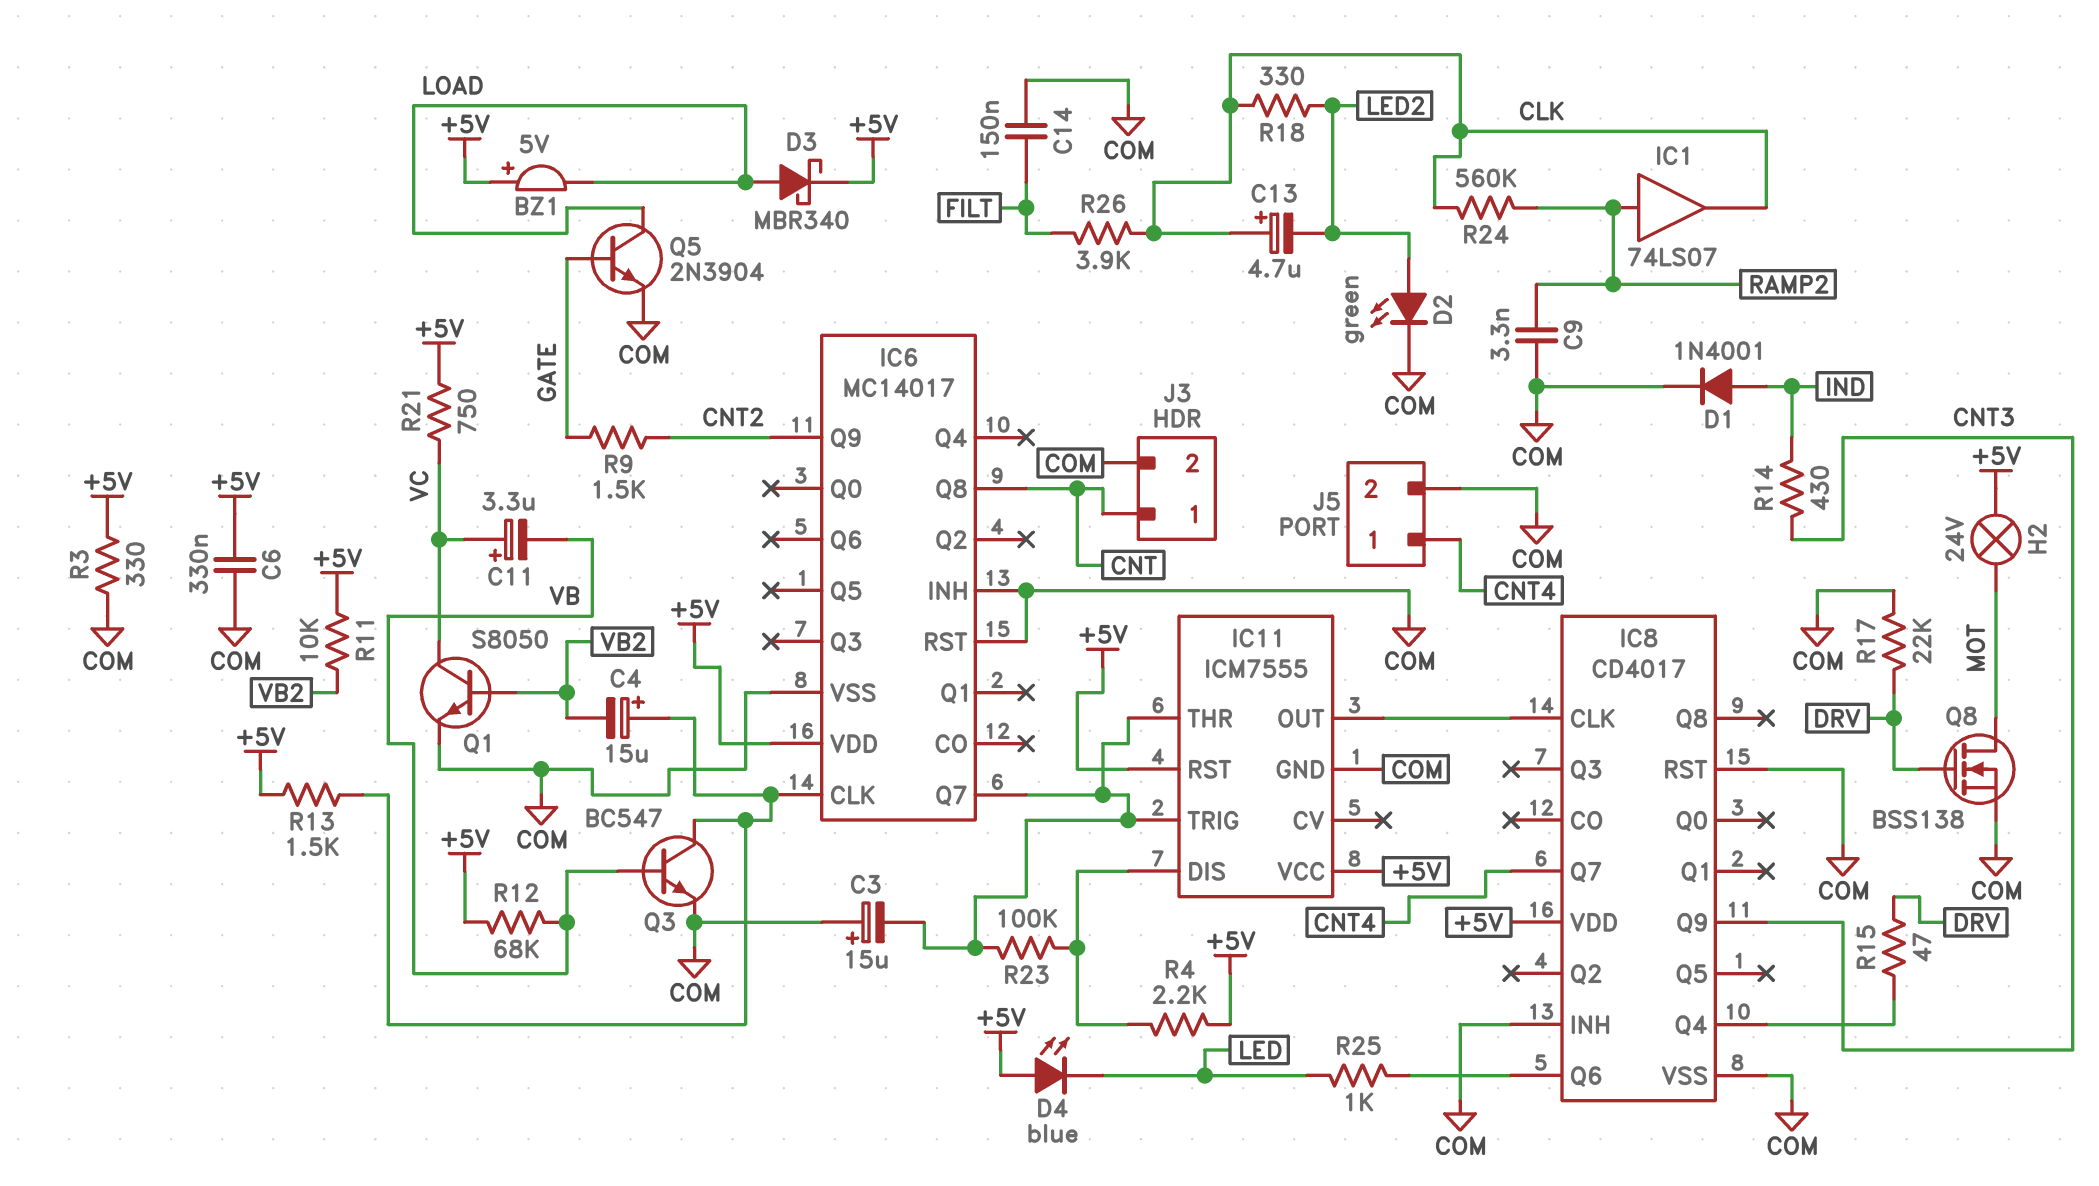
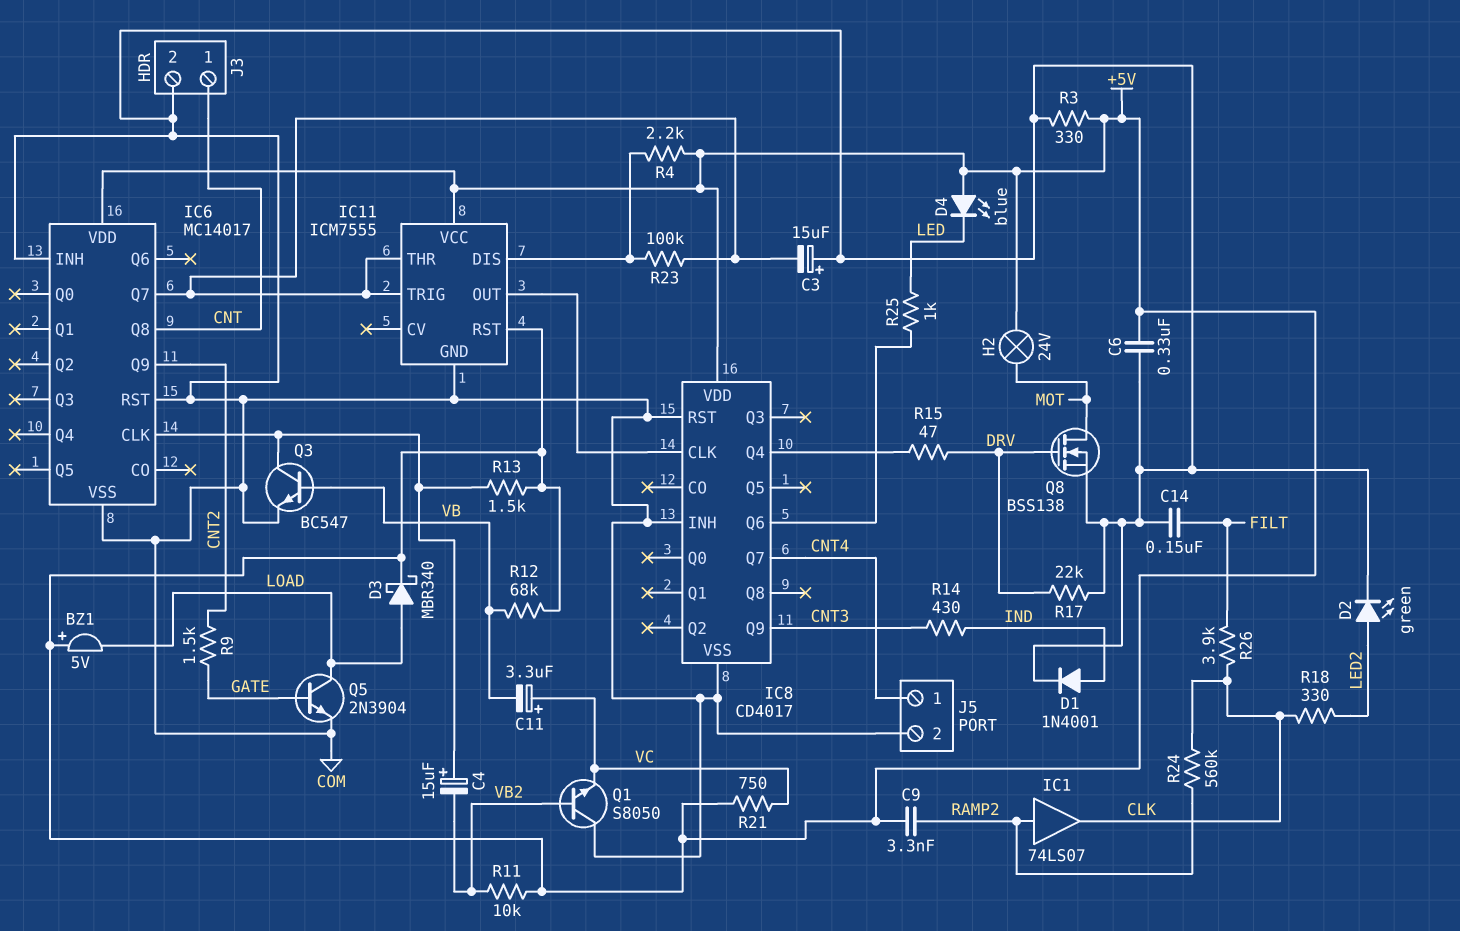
C9: 3.3nF (COM, RAMP2) -> 3.3nF (+5V, RAMP2)
C13: 4.7uF (plus CLK, minus LED2) -> none
Q1: NPN S8050 (B VB2, C VC, E COM) -> NPN S8050 (B VB2, C COM, E VC)

